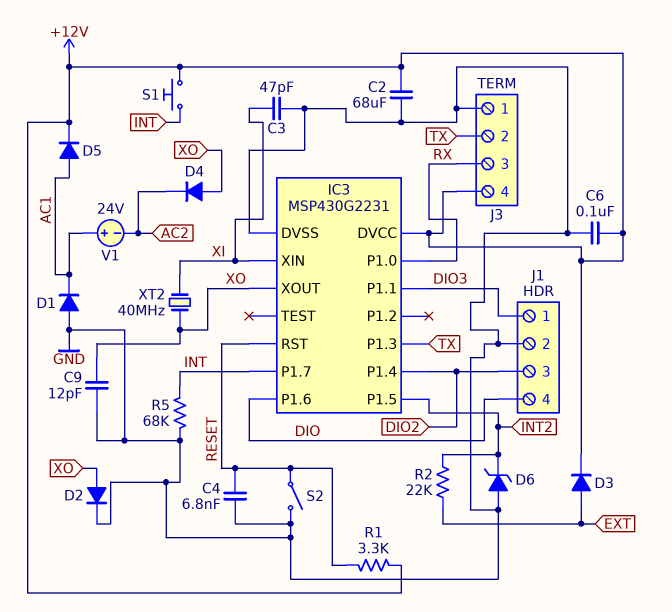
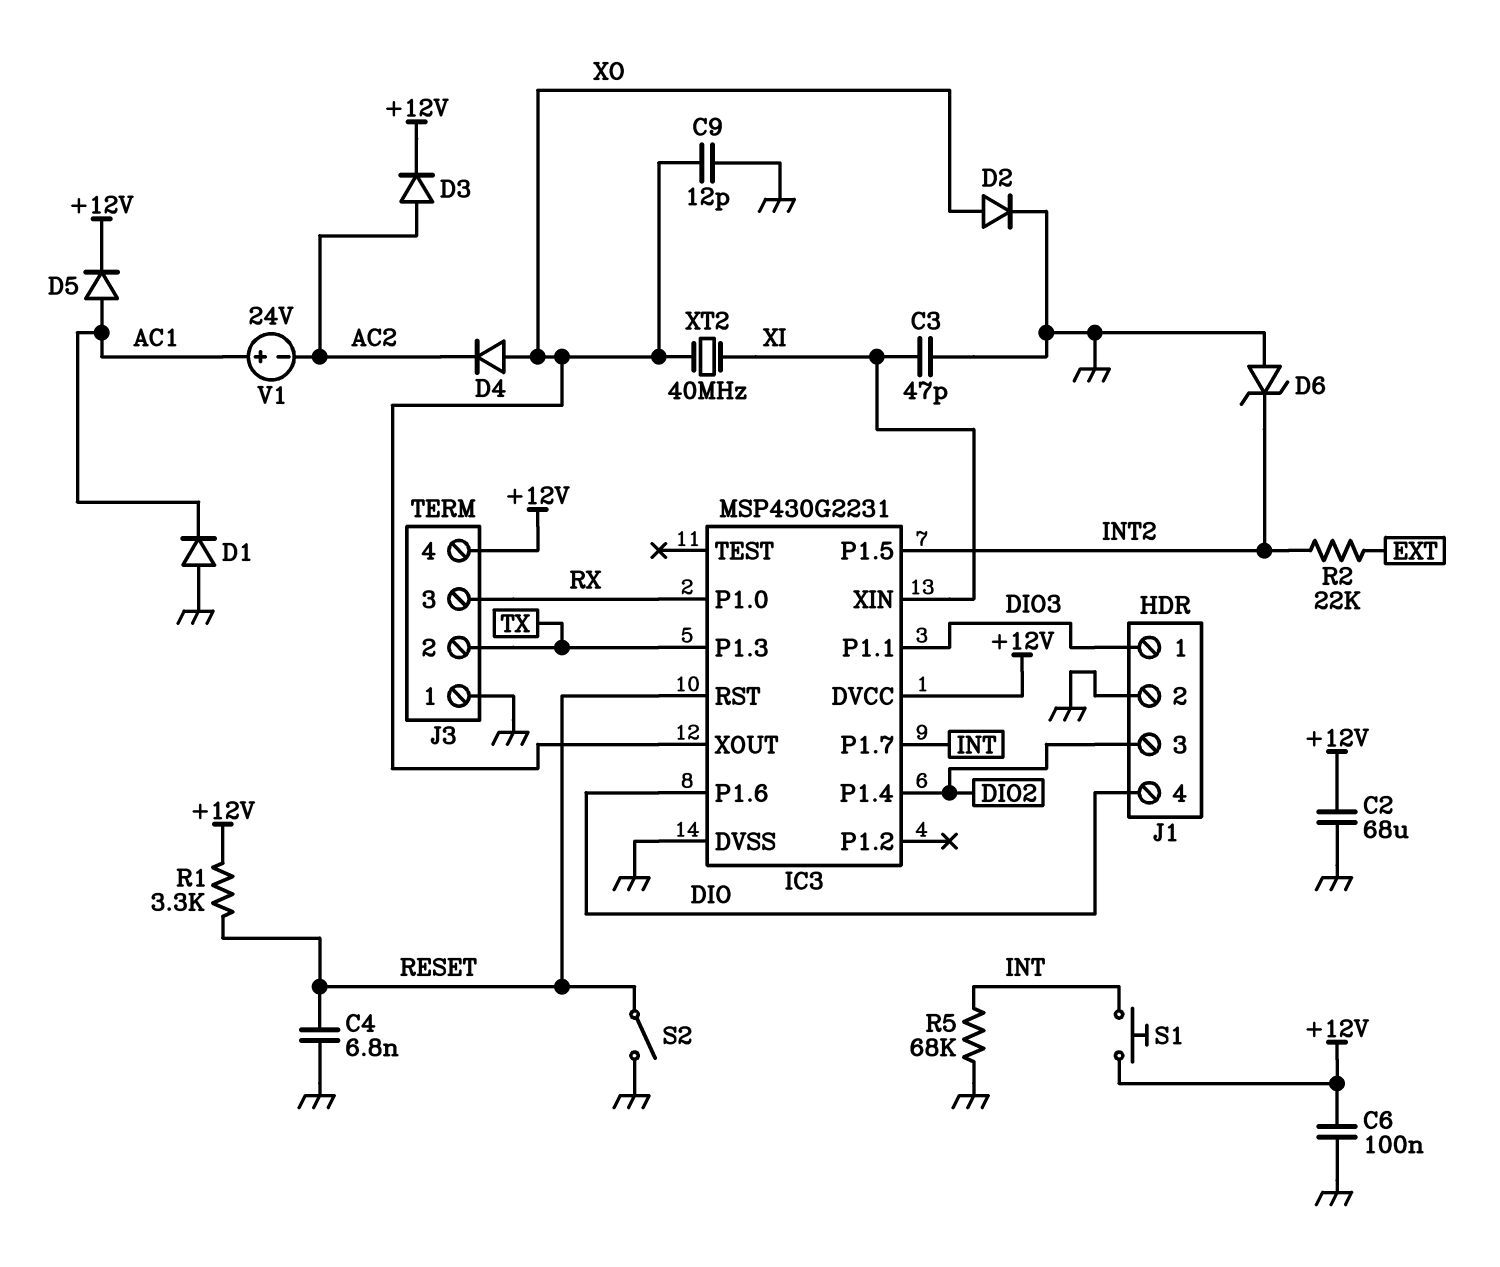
D3: diode (A EXT, K +12V) -> diode (A AC2, K +12V)

